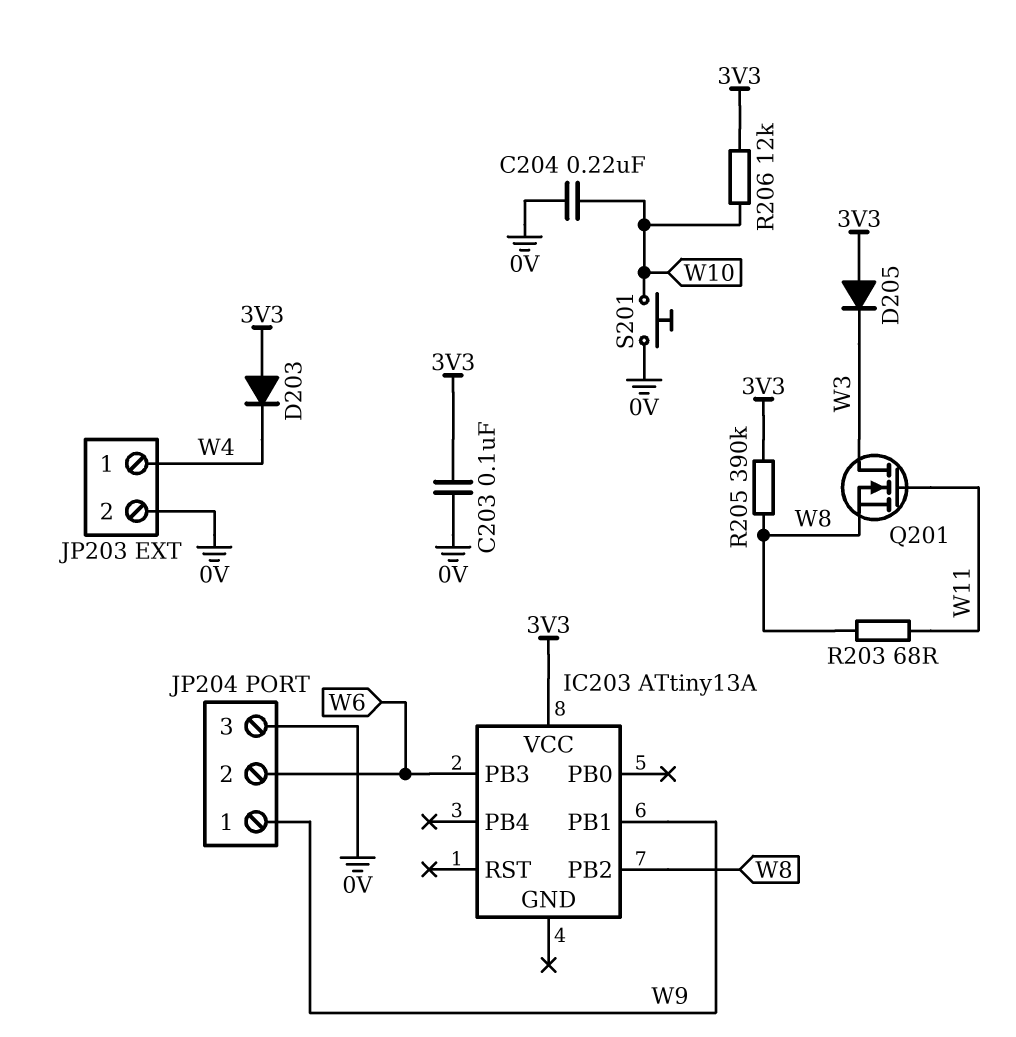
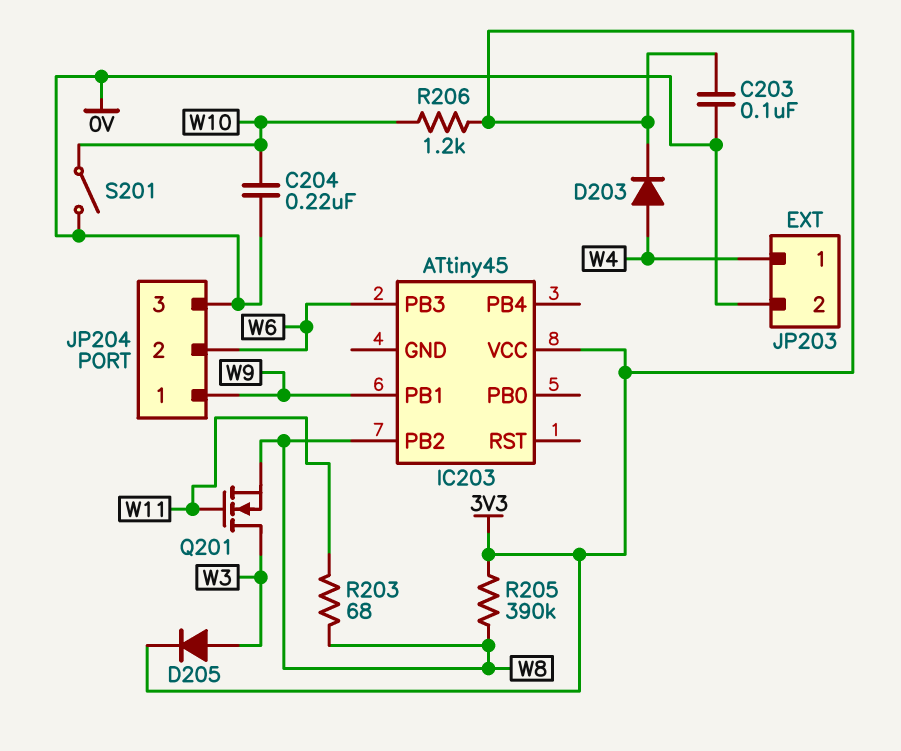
D203: diode (A 3V3, K W4) -> diode (A W4, K 3V3)
D205: diode (A 3V3, K W3) -> diode (A W3, K 3V3)
IC203: ATtiny13A -> ATtiny45
R206: 12k (3V3, W10) -> 1.2k (3V3, W10)
S201: button (0V, W10) -> switch (0V, W10)

